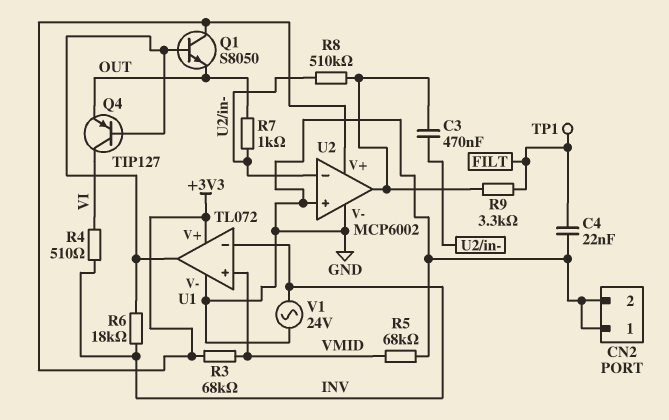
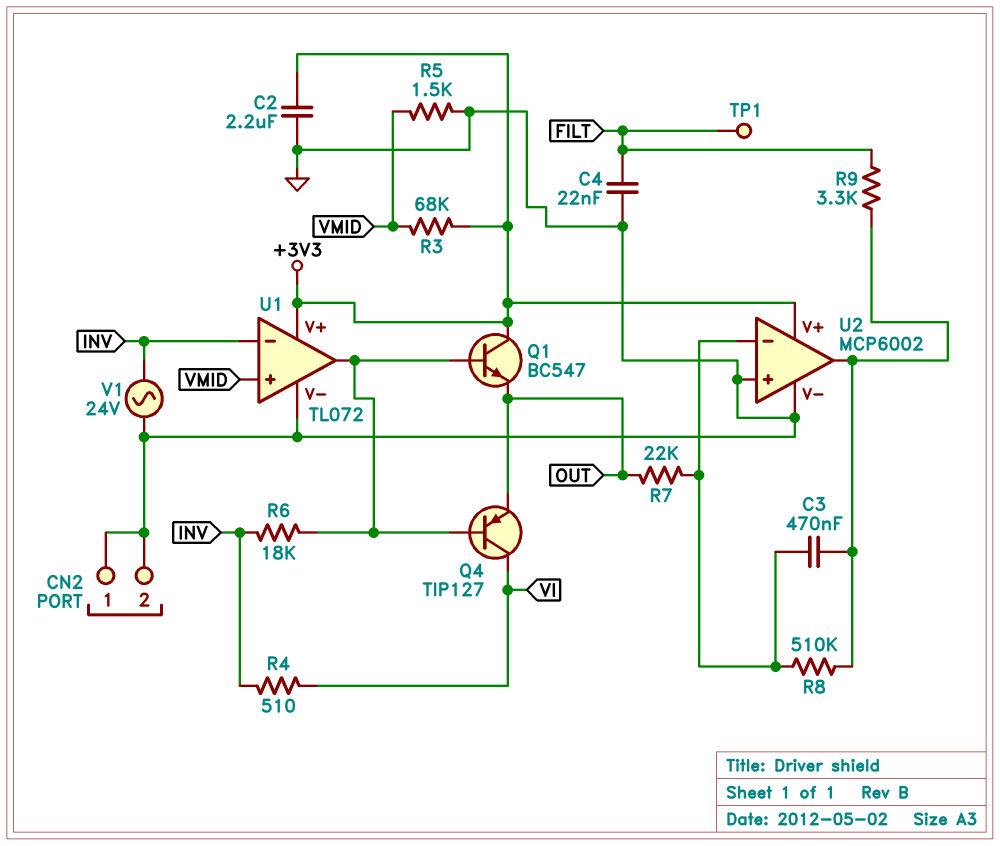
C2: none -> 2.2uF (+3V3, GND)
Q1: NPN S8050 (B U1/out, C +3V3, E OUT) -> NPN BC547 (B U1/out, C +3V3, E OUT)
R5: 68k (GND, VMID) -> 1.5k (GND, VMID)
R7: 1k (OUT, U2/in-) -> 22k (OUT, U2/in-)

